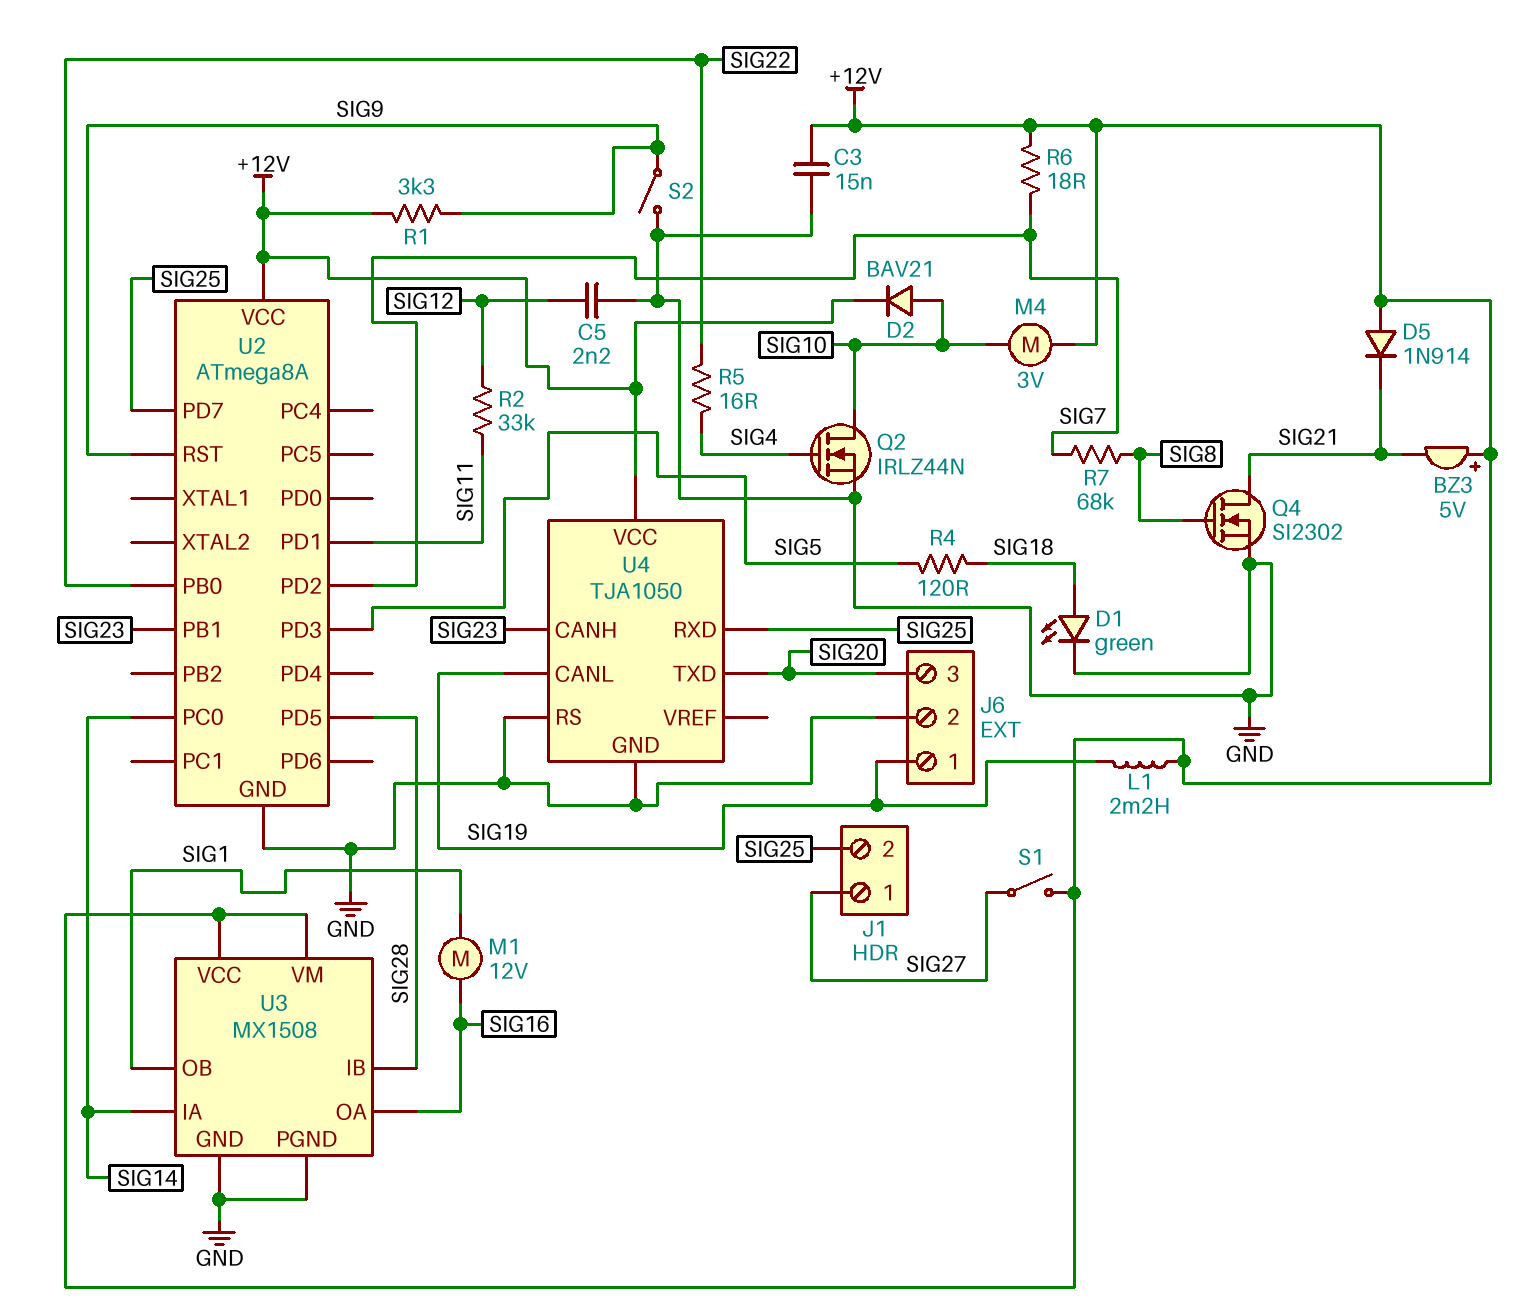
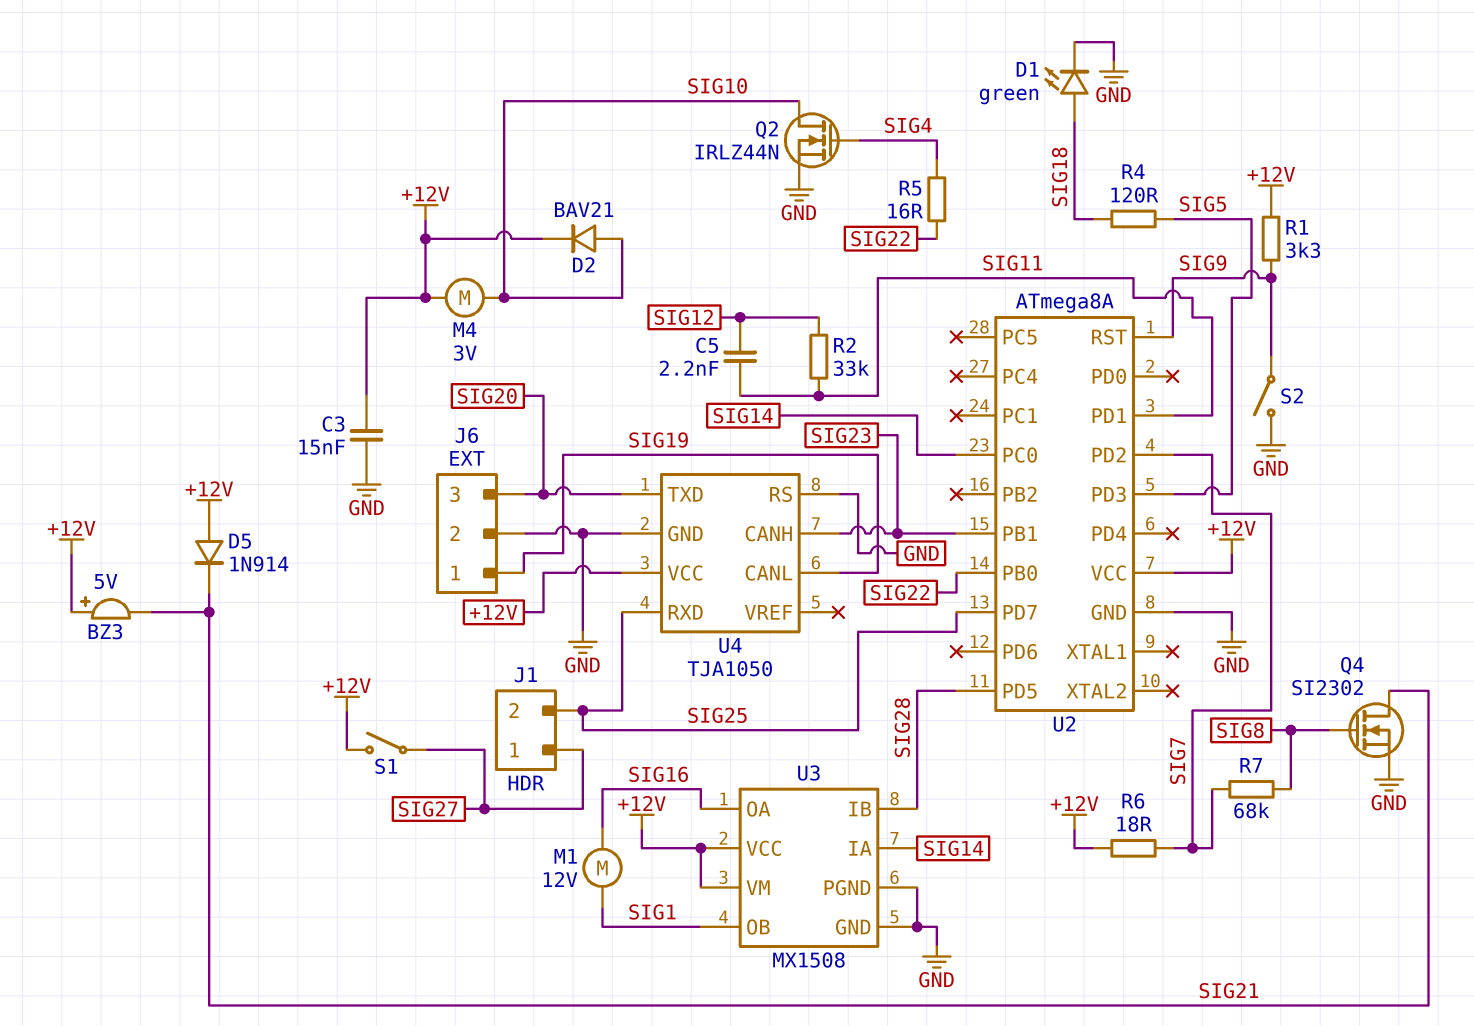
C5: 2.2nF (GND, SIG12) -> 2.2nF (SIG11, SIG12)
L1: 2.2mH (+12V, SIG19) -> none

